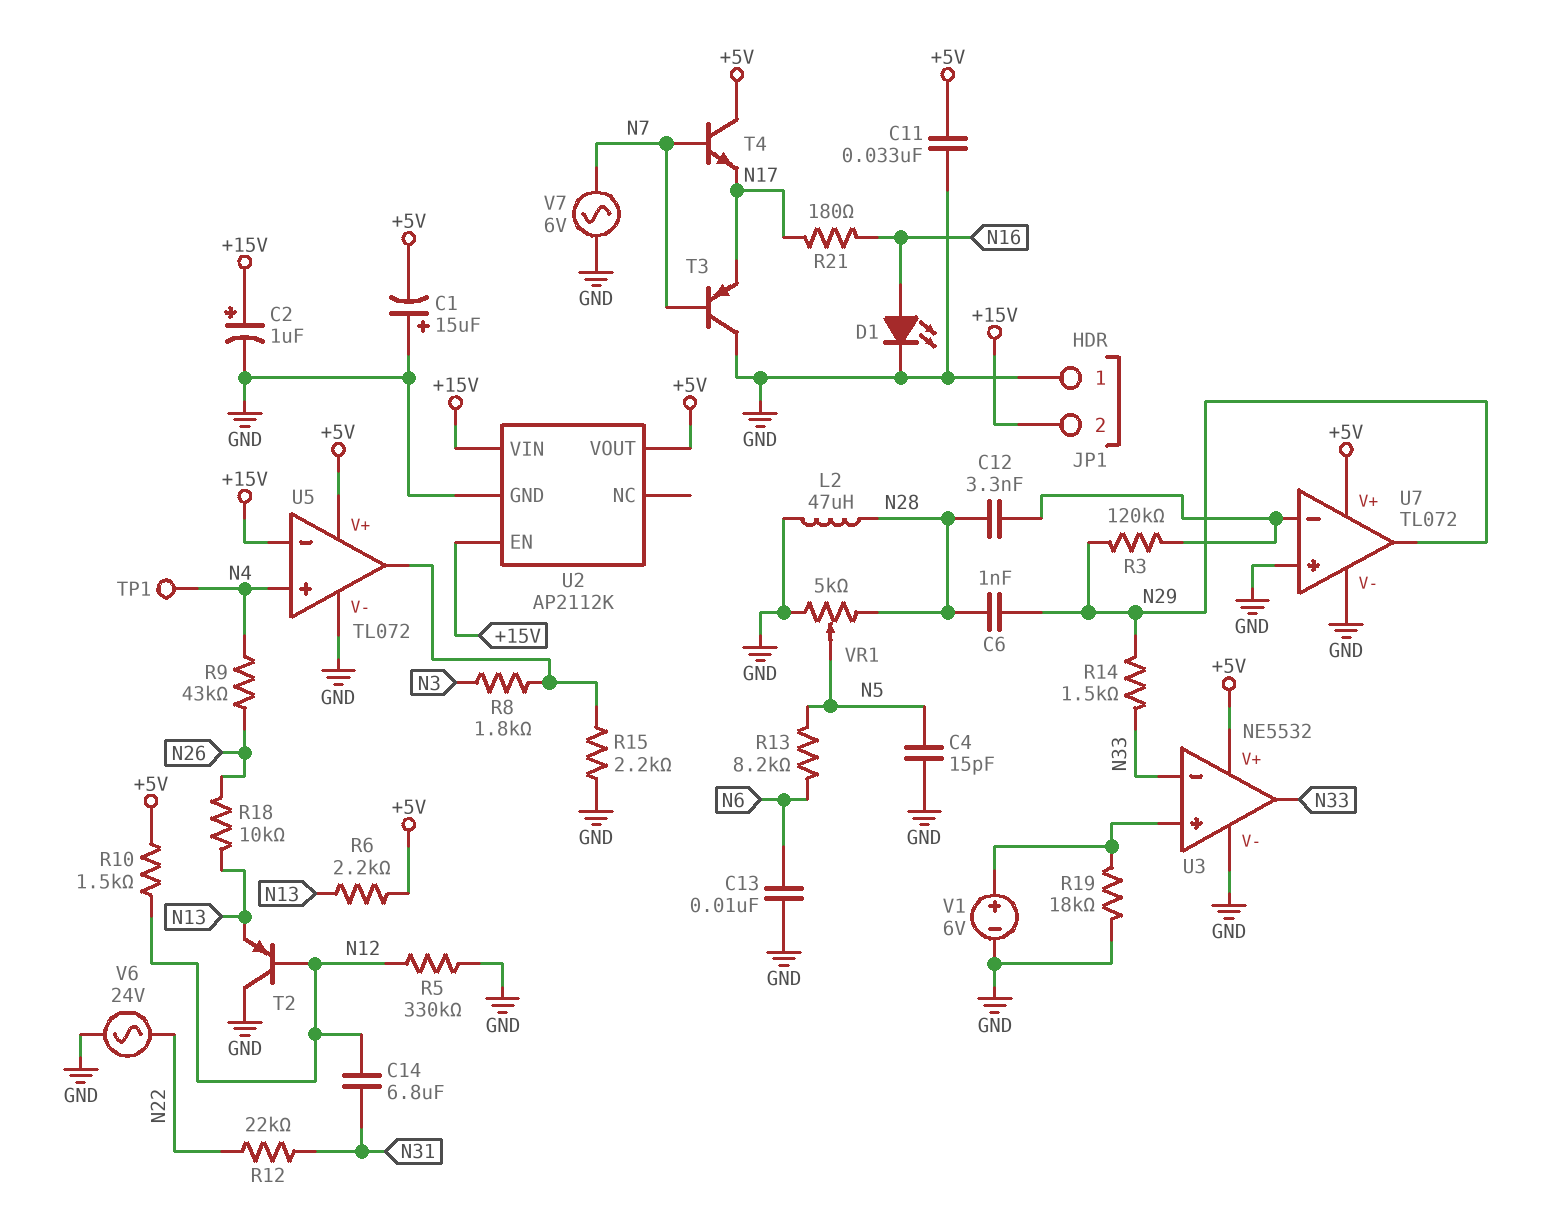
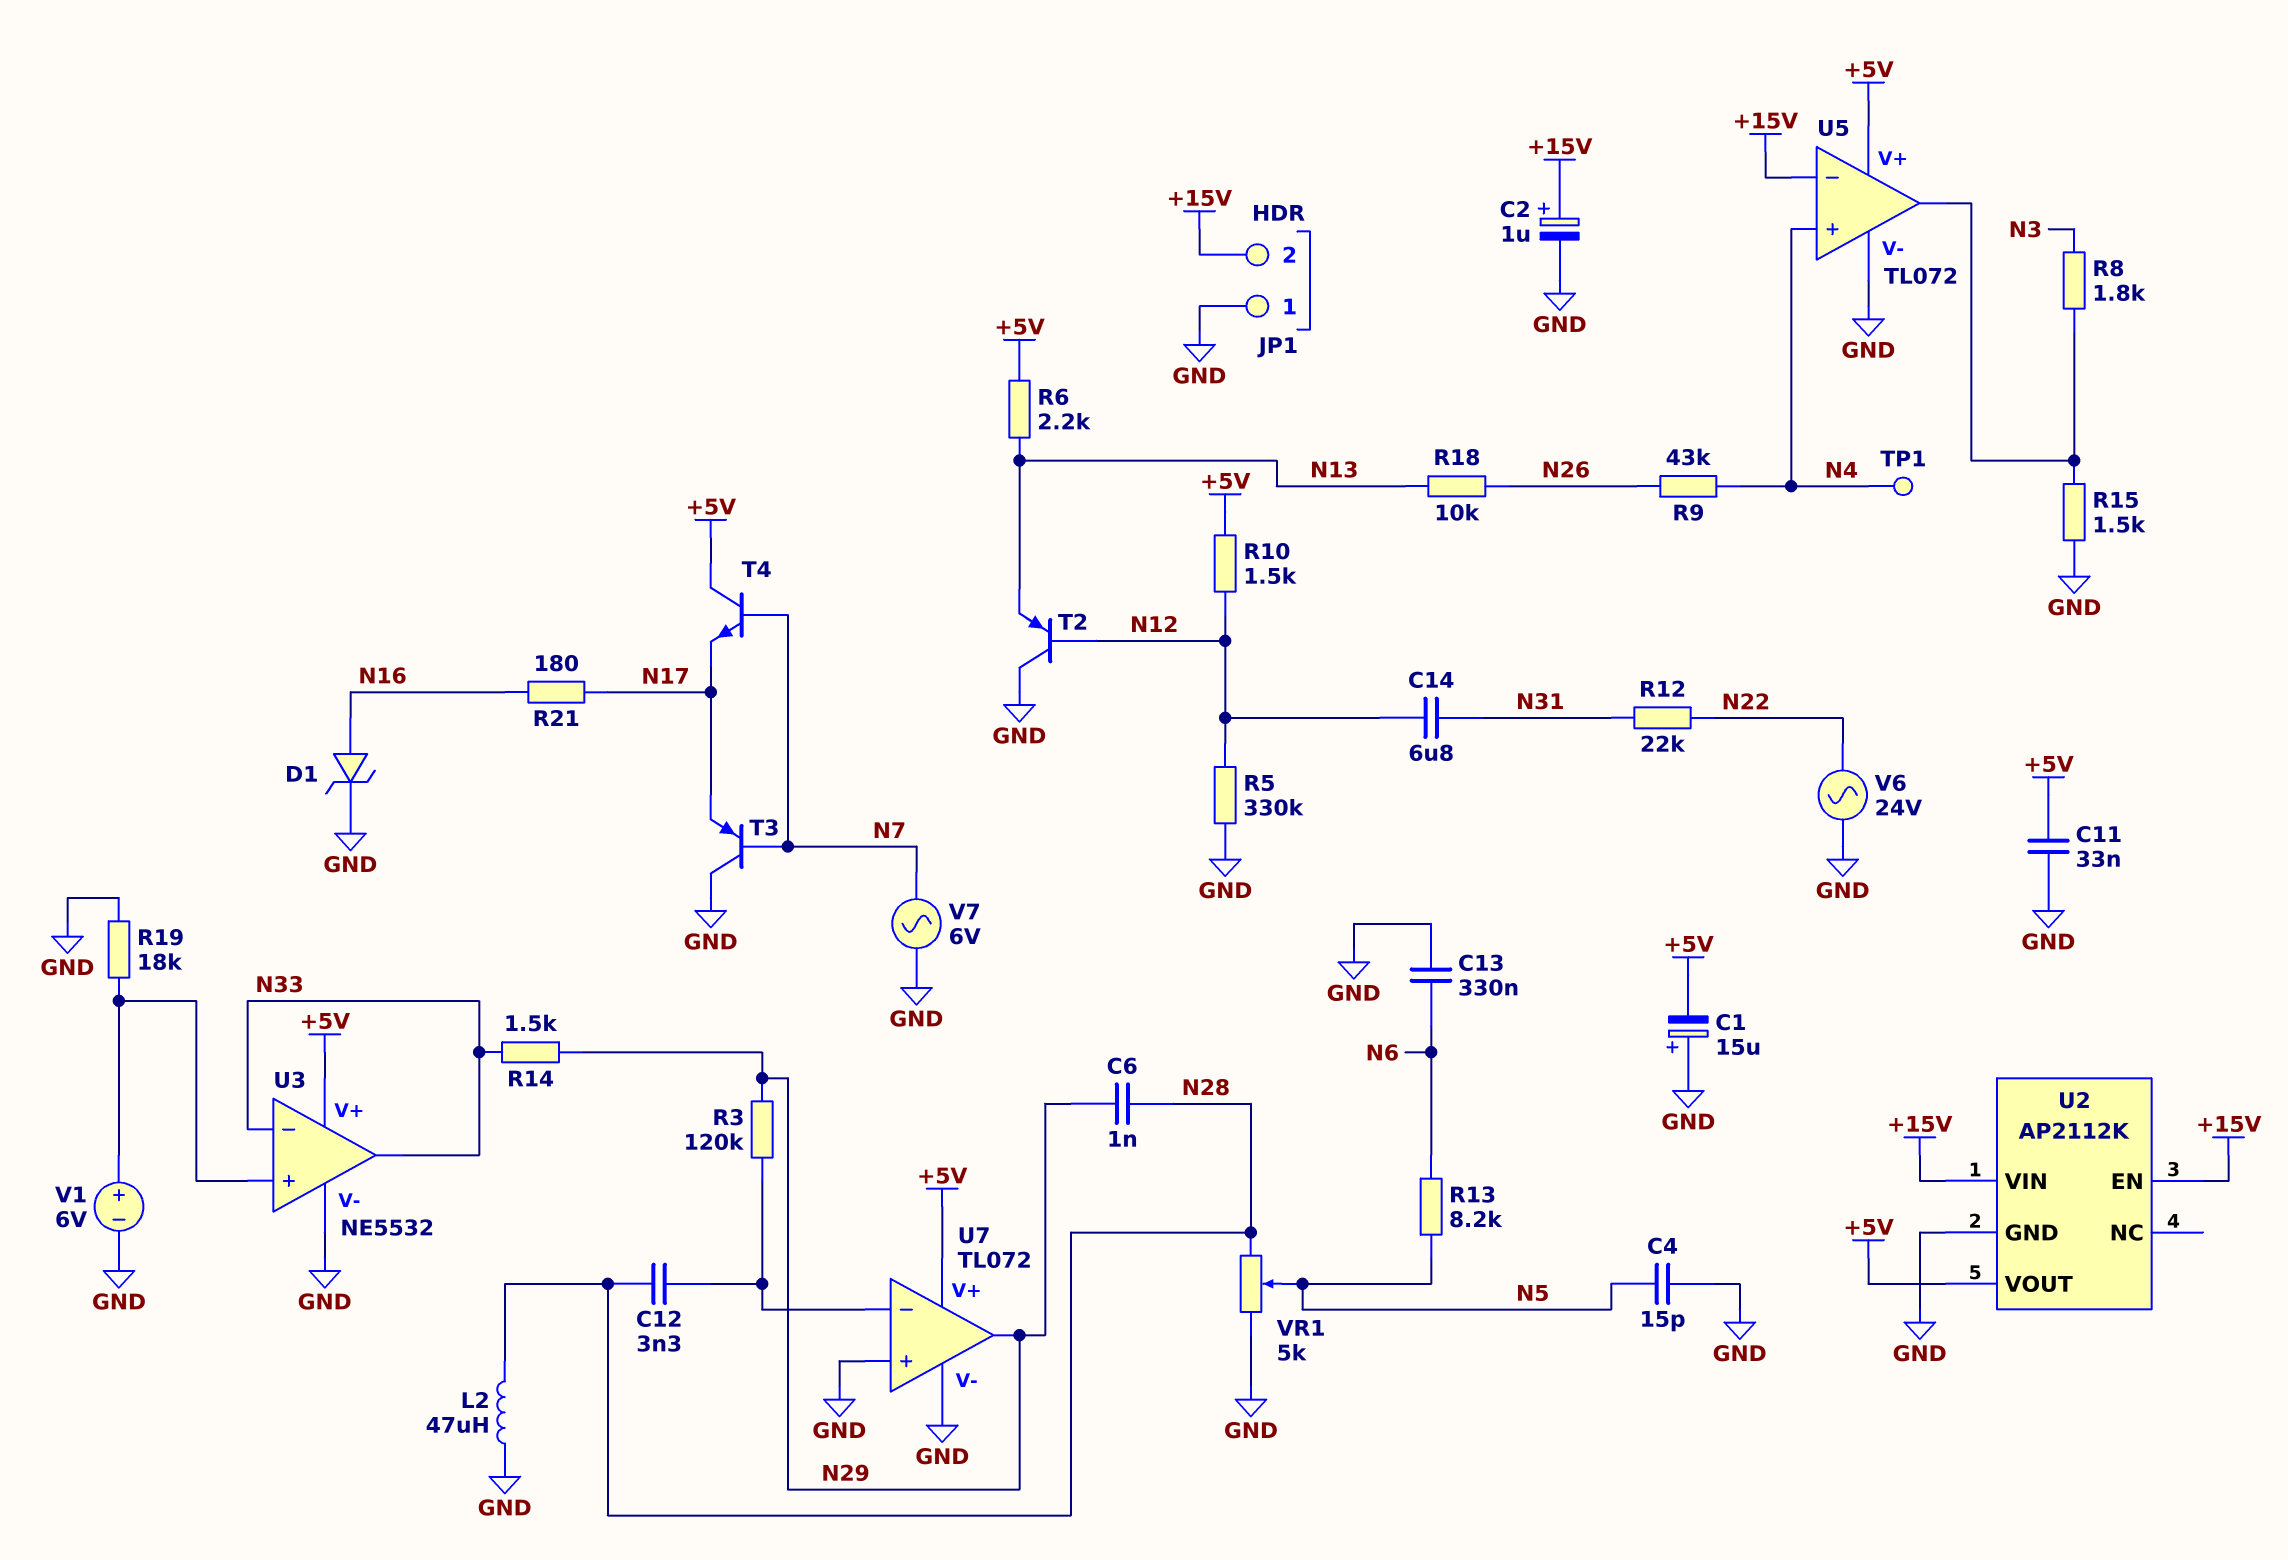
C13: 10nF (GND, N6) -> 330nF (GND, N6)
D1: LED (A N16, K GND) -> zener (A N16, K GND)
R15: 2.2k (GND, U5/out) -> 1.5k (GND, U5/out)

